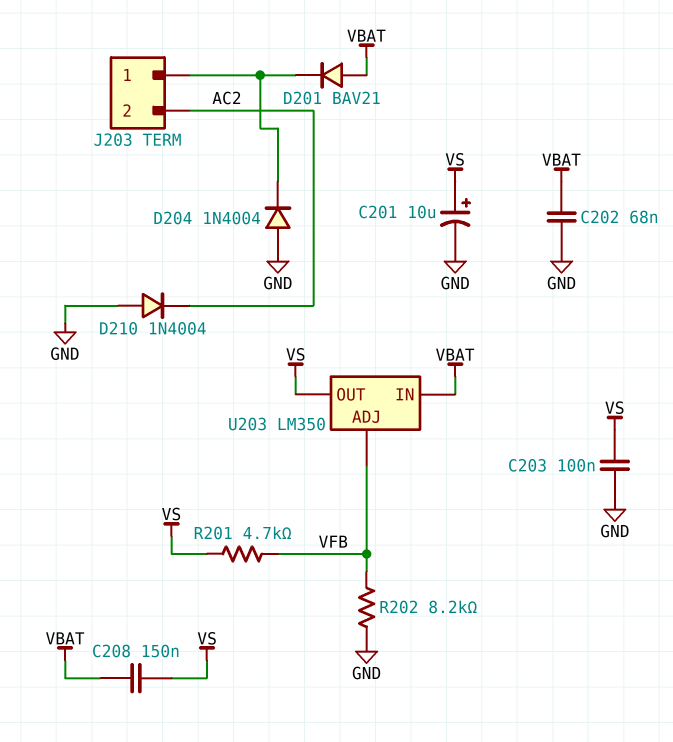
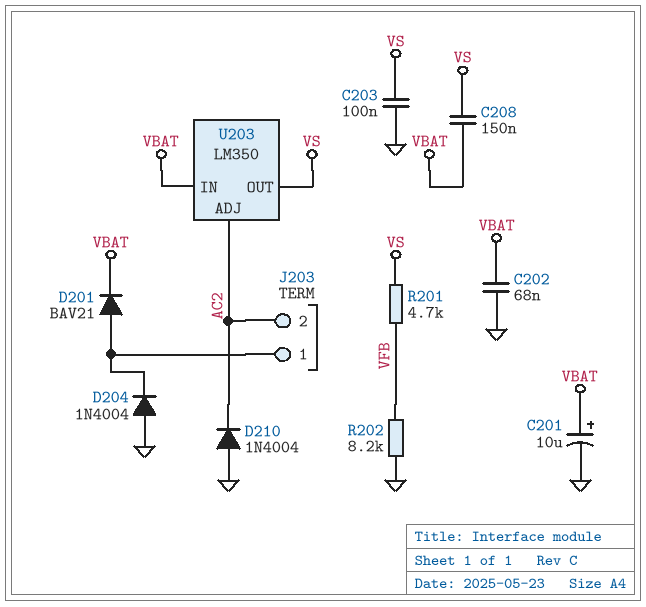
C201: 10uF (plus VS, minus GND) -> 10uF (plus VBAT, minus GND)
D201: diode BAV21 (A VBAT, K J203/1) -> diode BAV21 (A J203/1, K VBAT)
U203 pin ADJ: VFB -> AC2

